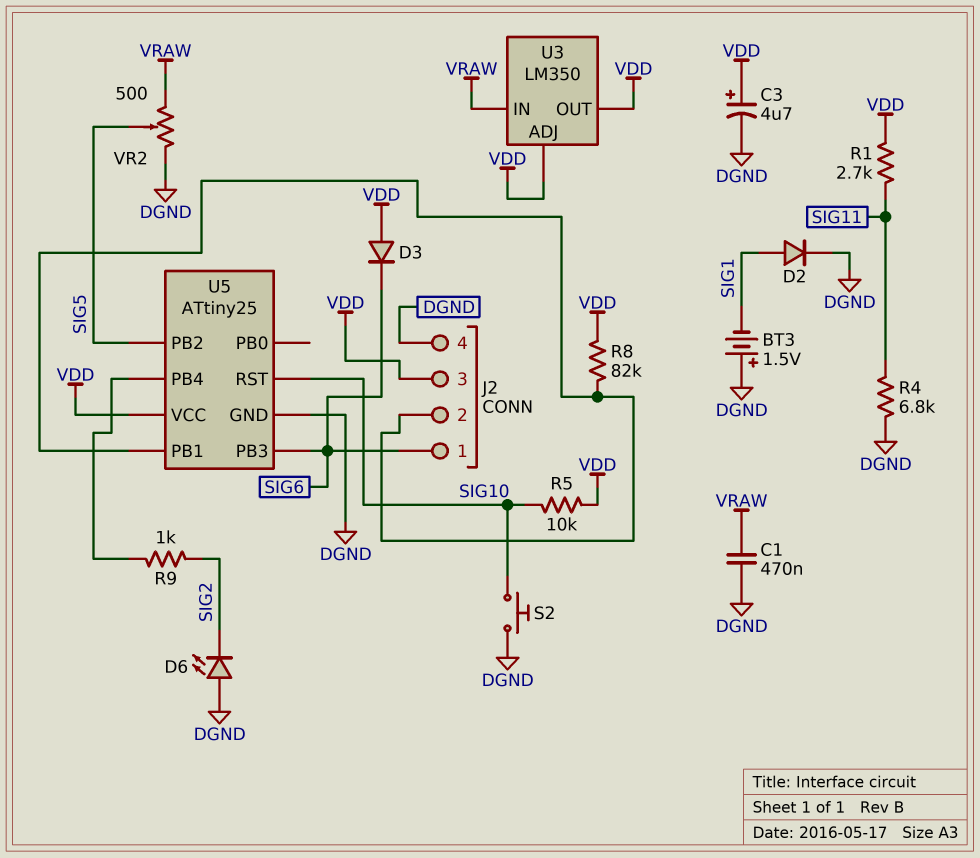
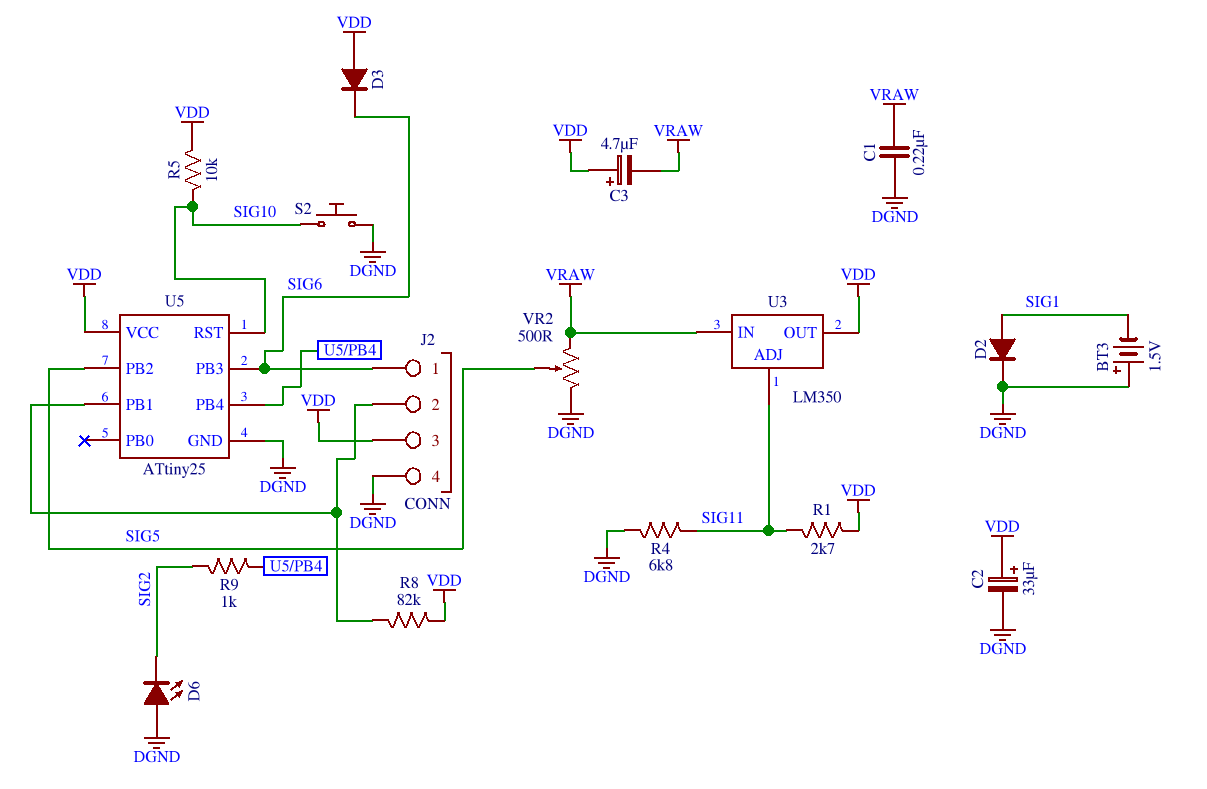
C1: 470nF (DGND, VRAW) -> 220nF (DGND, VRAW)
C2: none -> 33uF (plus VDD, minus DGND)
C3: 4.7uF (plus VDD, minus DGND) -> 4.7uF (plus VDD, minus VRAW)
U3 pin ADJ: VDD -> SIG11

